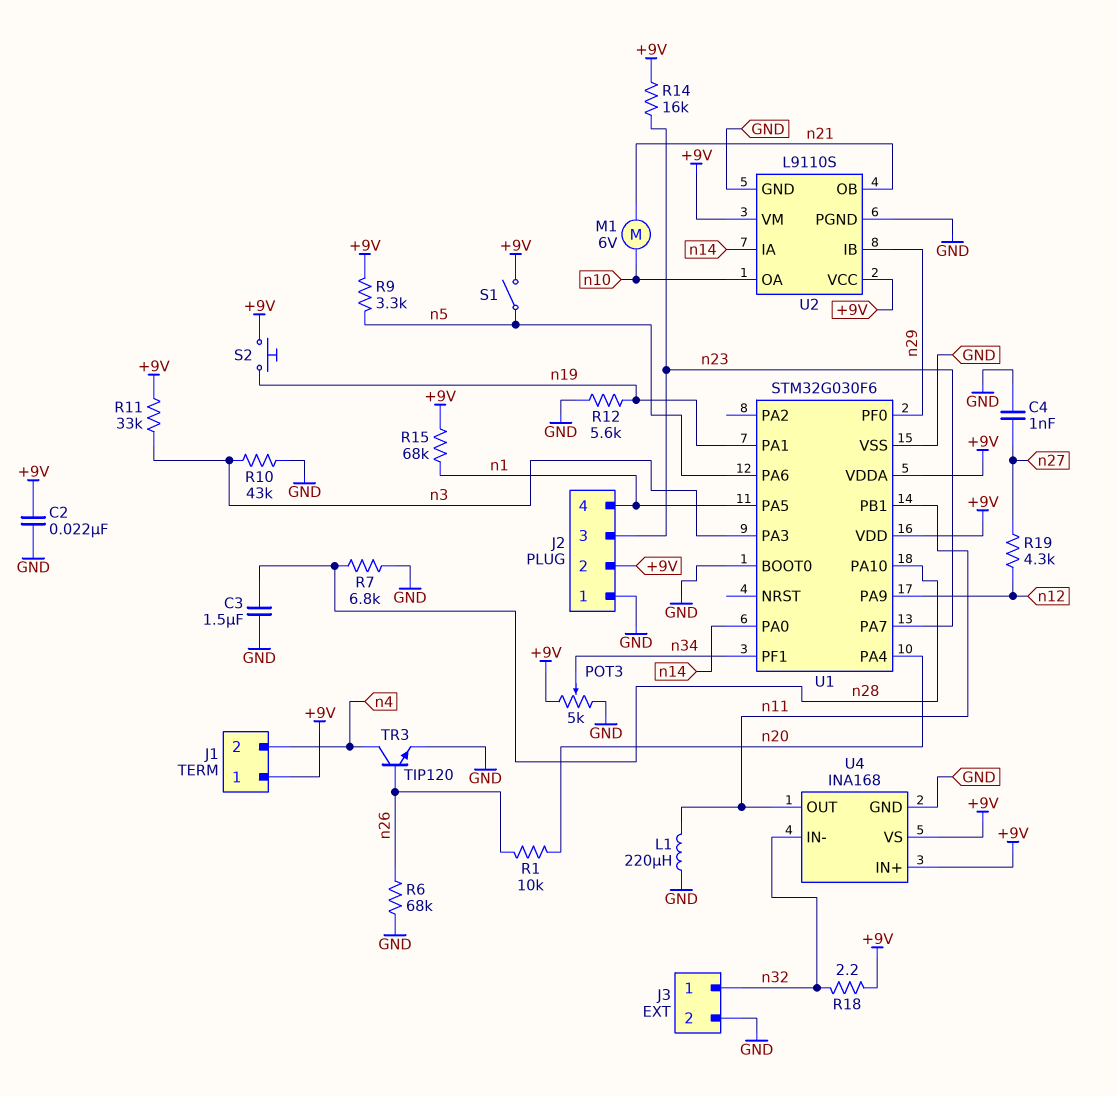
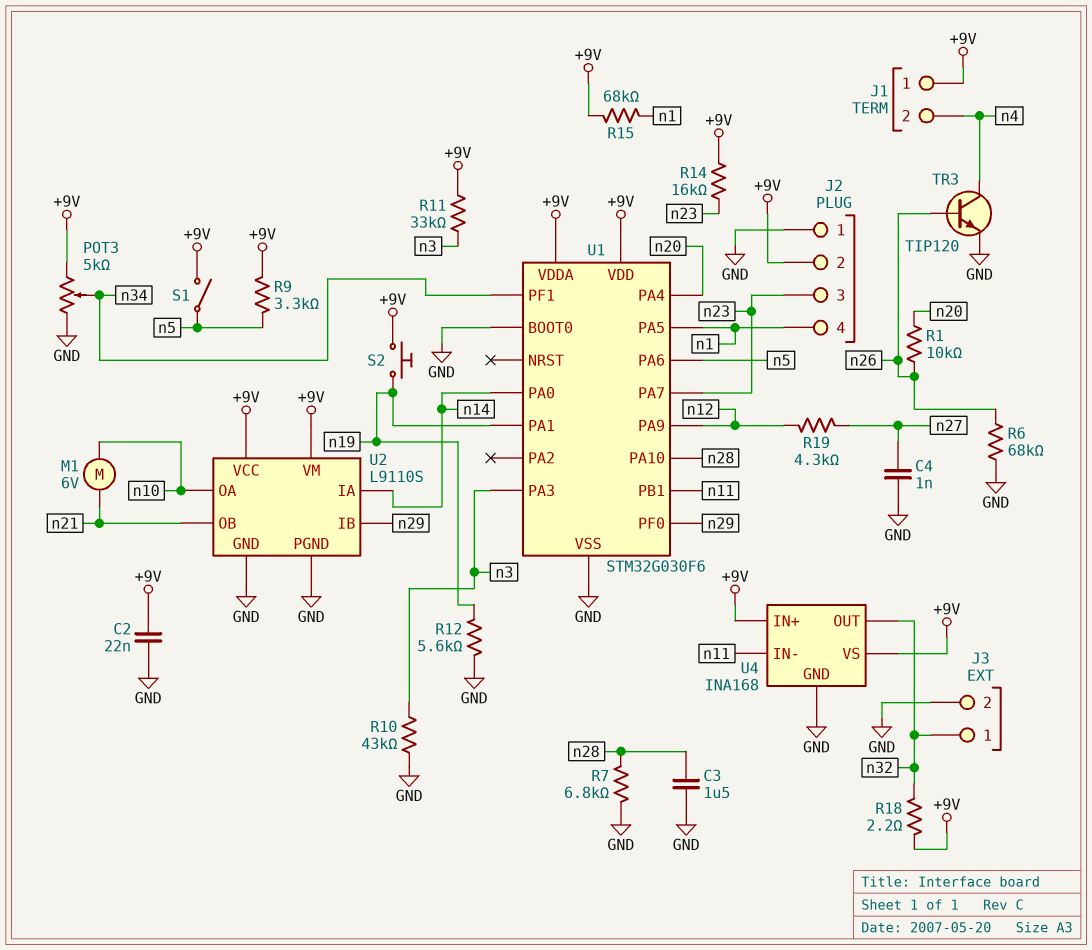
L1: 220uH (GND, n11) -> none
U4 pin IN-: n32 -> n11
U4 pin OUT: n11 -> n32

